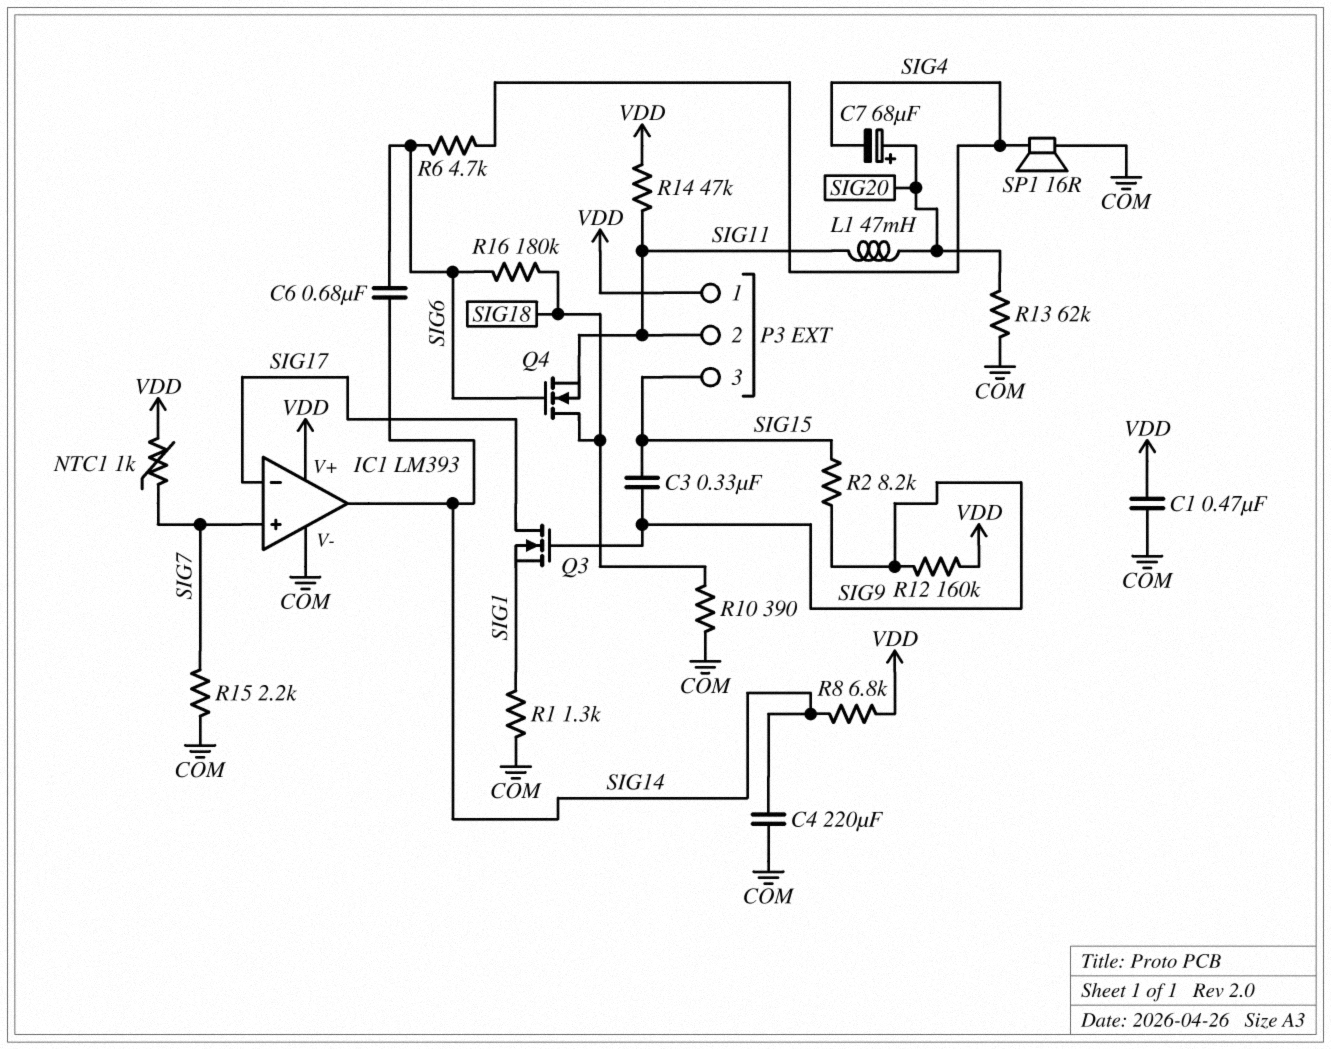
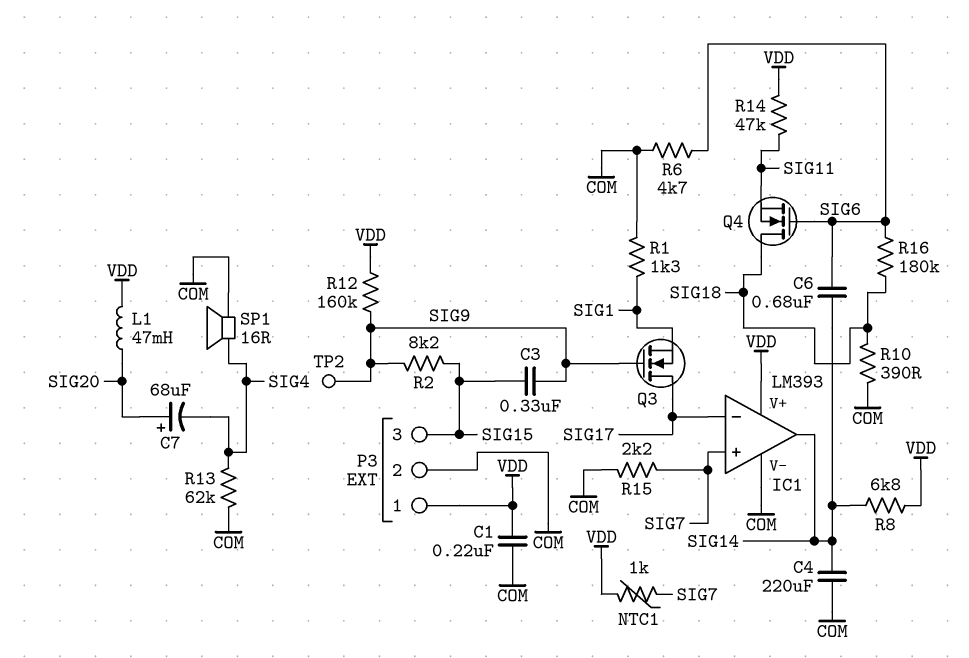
C1: 470nF (COM, VDD) -> 220nF (COM, VDD)
L1: 47mH (SIG11, SIG20) -> 47mH (SIG20, VDD)
P3 pin 2: SIG11 -> COM
R6: 4.7k (SIG4, SIG6) -> 4.7k (COM, SIG6)
R13: 62k (COM, SIG20) -> 62k (COM, SIG4)
TP2: none -> test point (SIG9)

